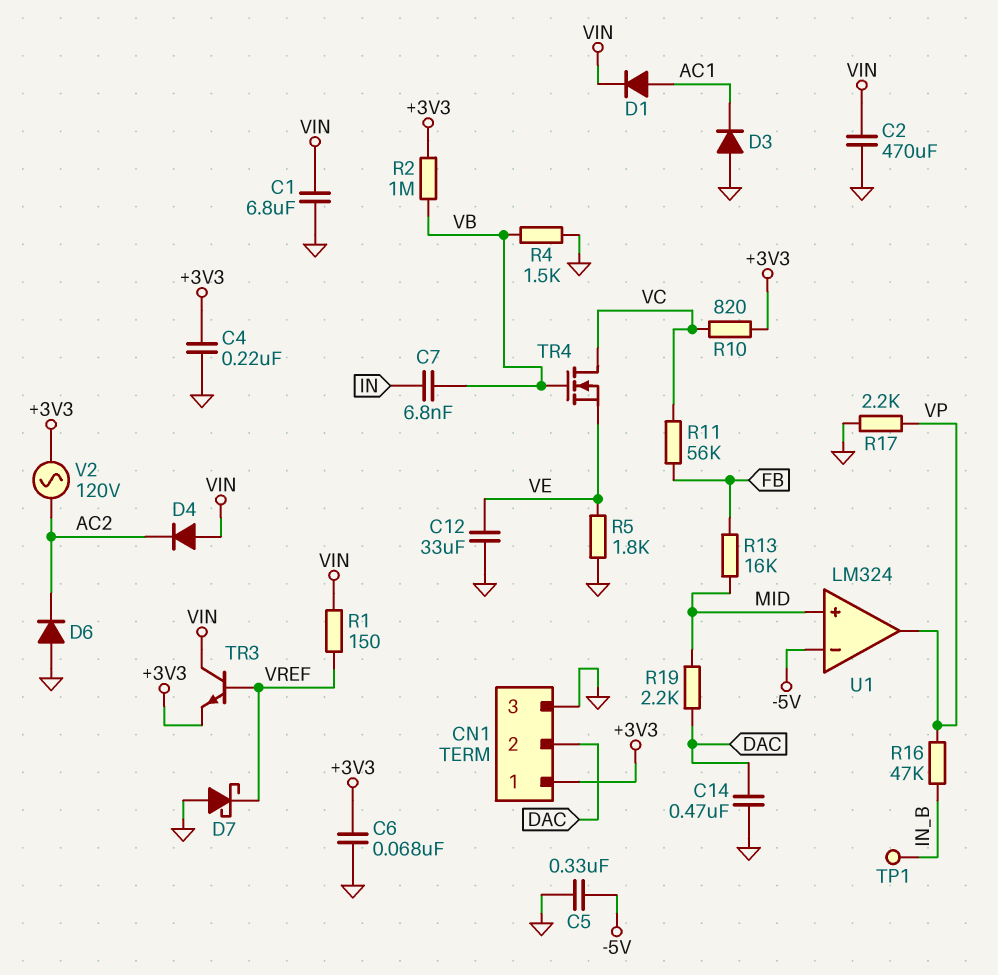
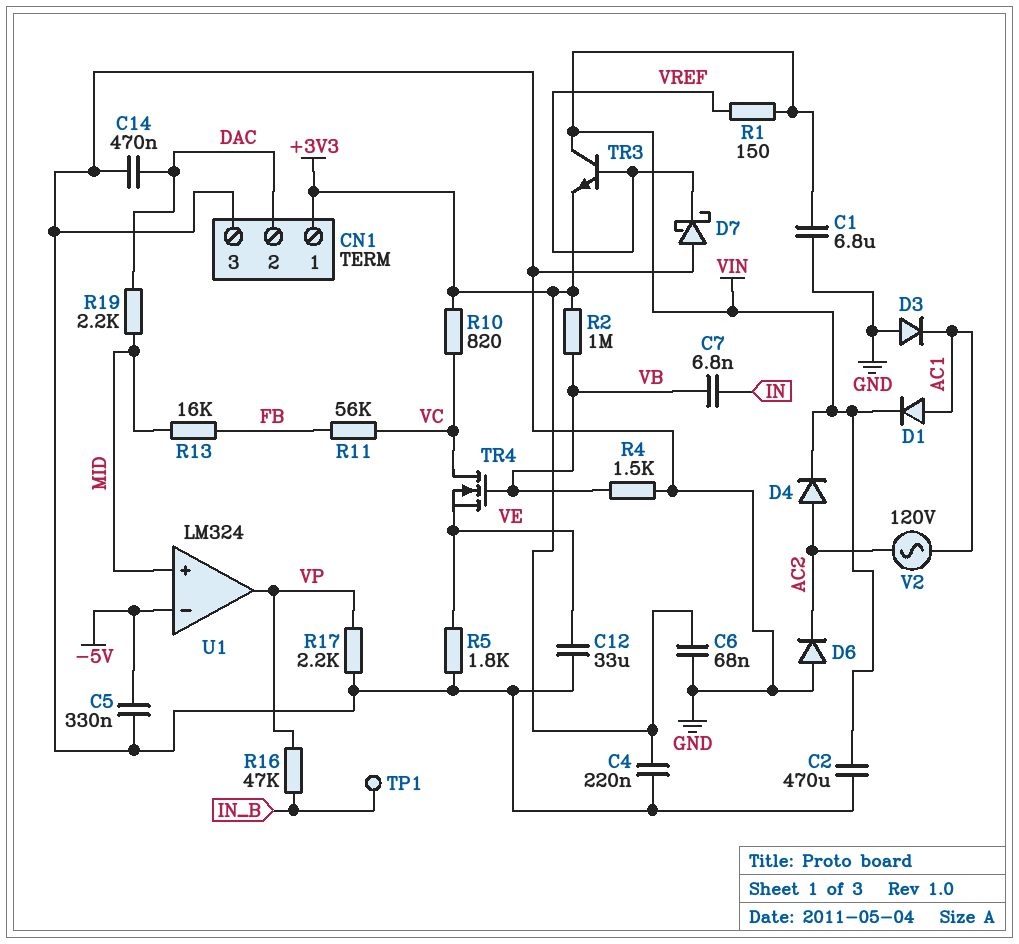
D4: diode (A VIN, K AC2) -> diode (A AC2, K VIN)
V2: AC 120V (+3V3, AC2) -> AC 120V (AC1, AC2)

